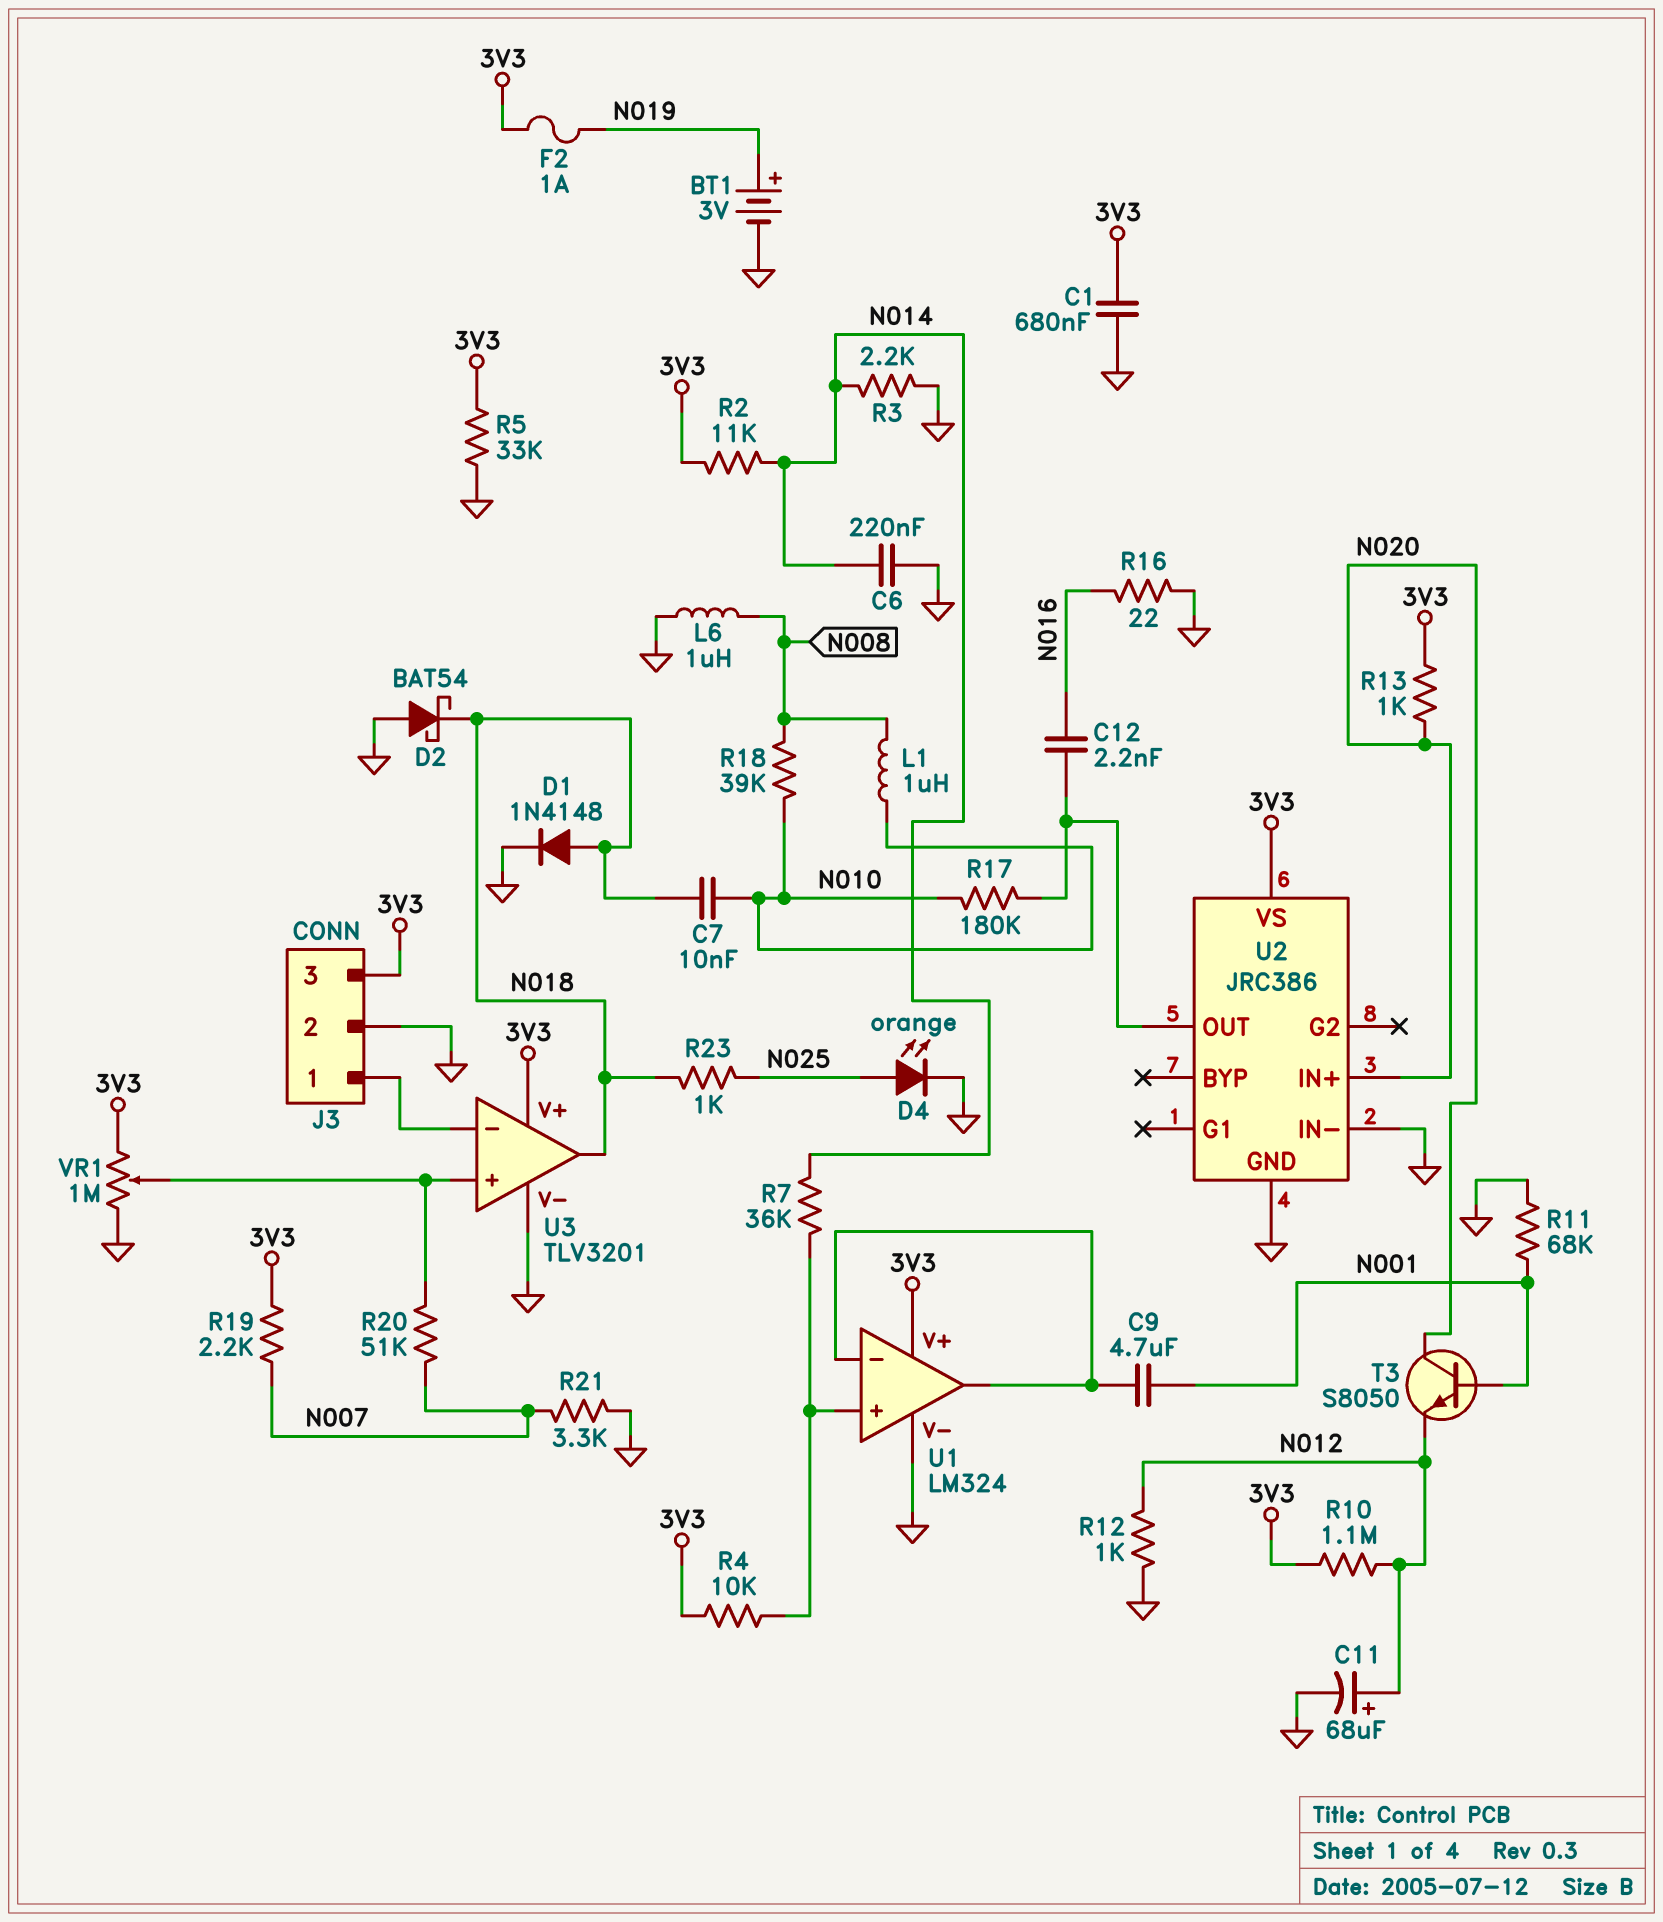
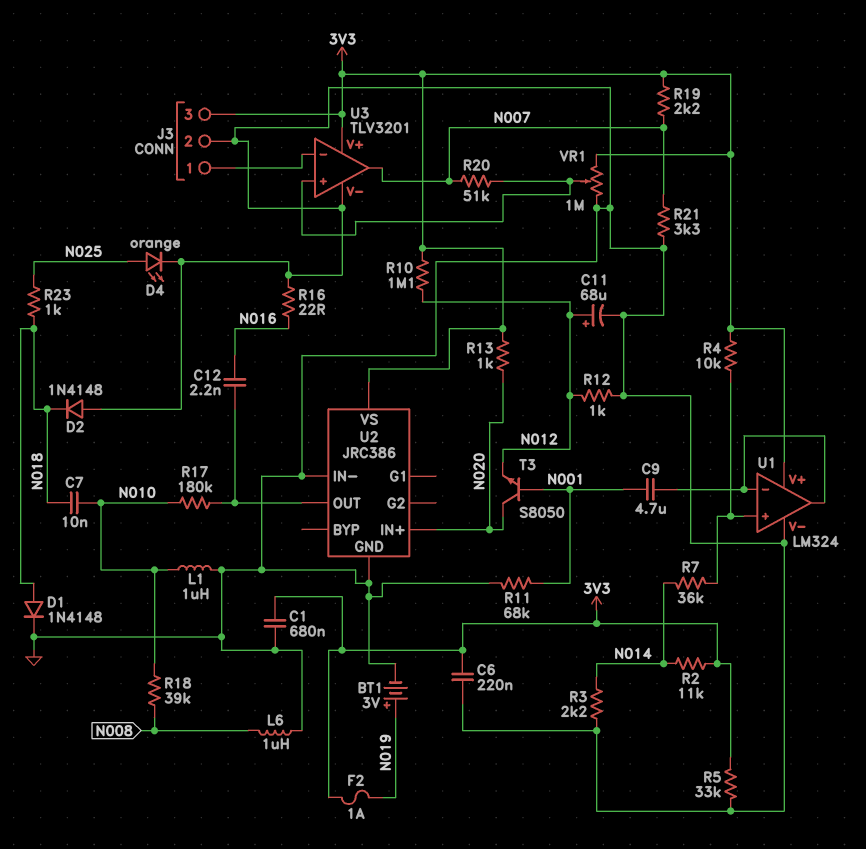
C6: 220nF (GND, N014) -> 220nF (3V3, GND)
D2: schottky BAT54 (A GND, K N018) -> diode 1N4148 (A GND, K N018)
L1: 1uH (N008, N010) -> 1uH (GND, N010)
U3 pin out: N018 -> N007

